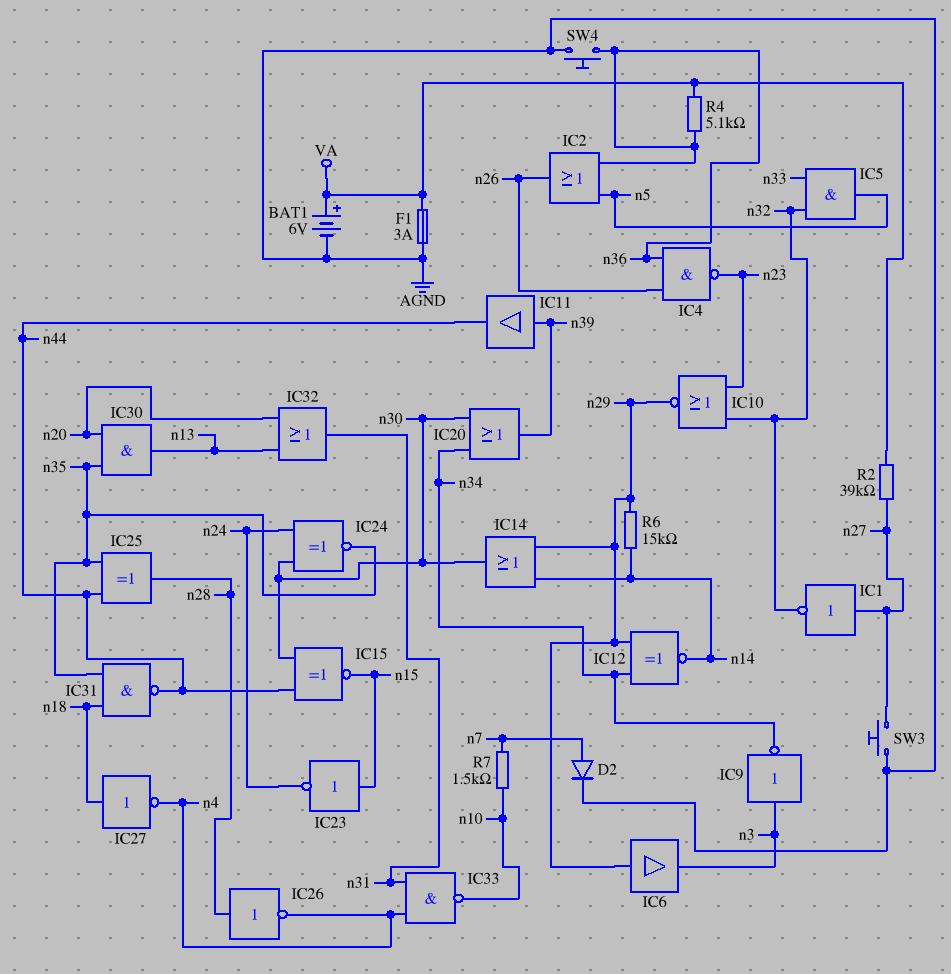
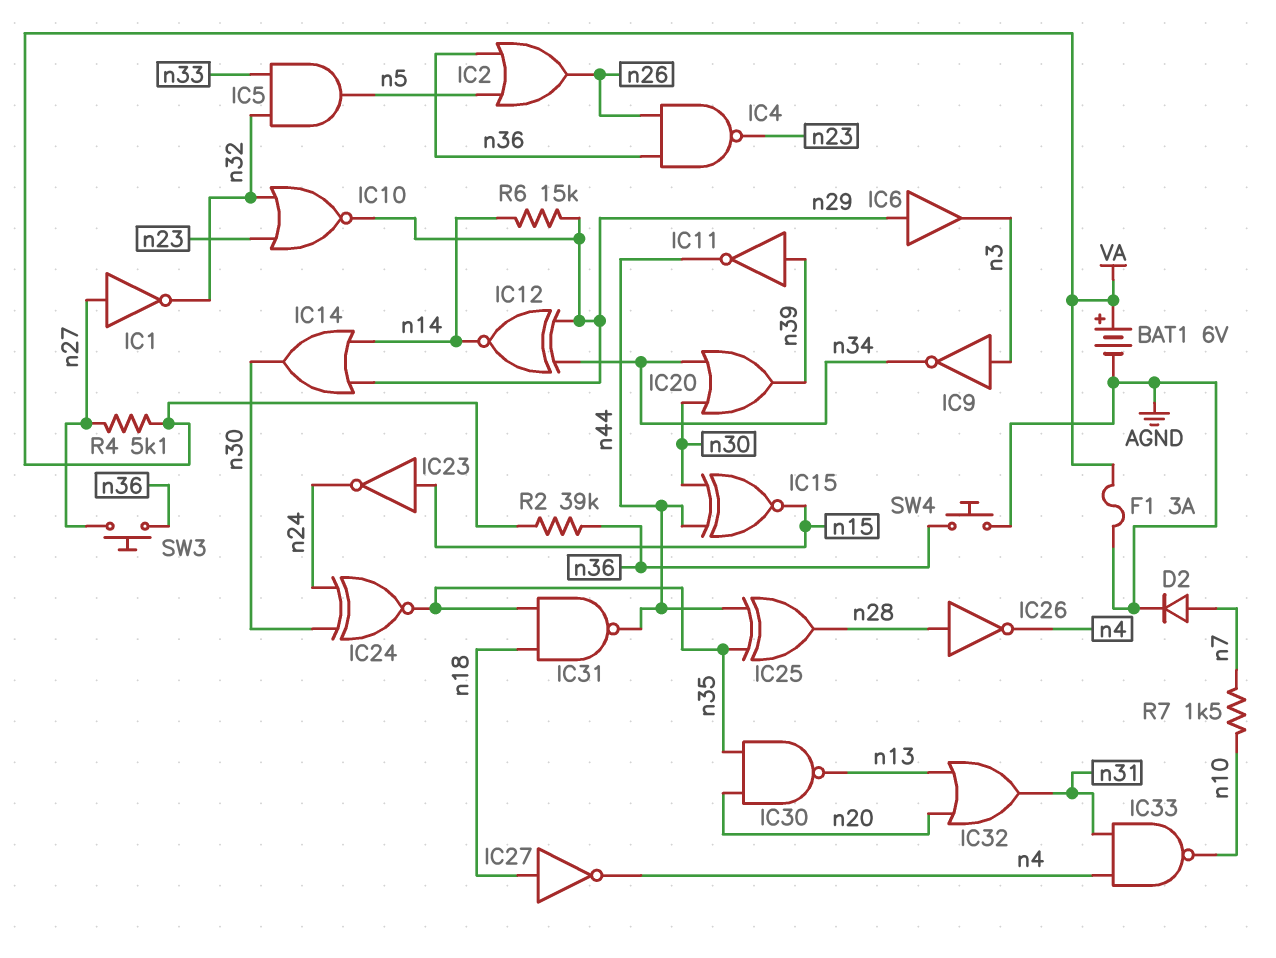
IC11: buffer (in n39, out n44) -> NOT (in n39, out n44)
IC30: AND (in n20, in n35, out n13) -> NAND (in n20, in n35, out n13)
R2: 39k (VA, n27) -> 39k (VA, n36)
R4: 5.1k (VA, n36) -> 5.1k (VA, n27)
SW3: button (AGND, n27) -> button (n27, n36)

